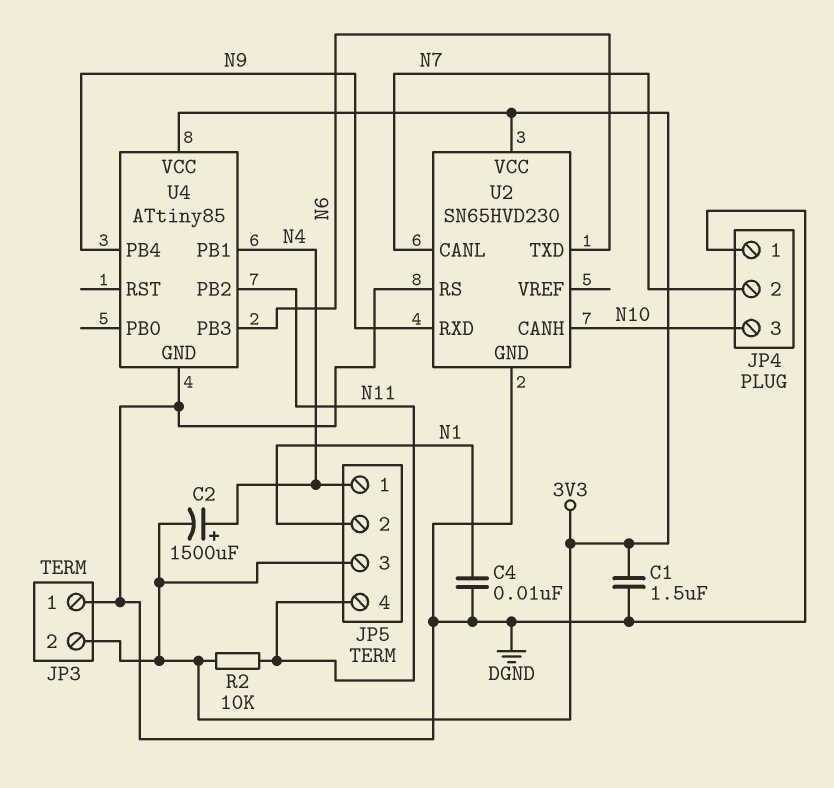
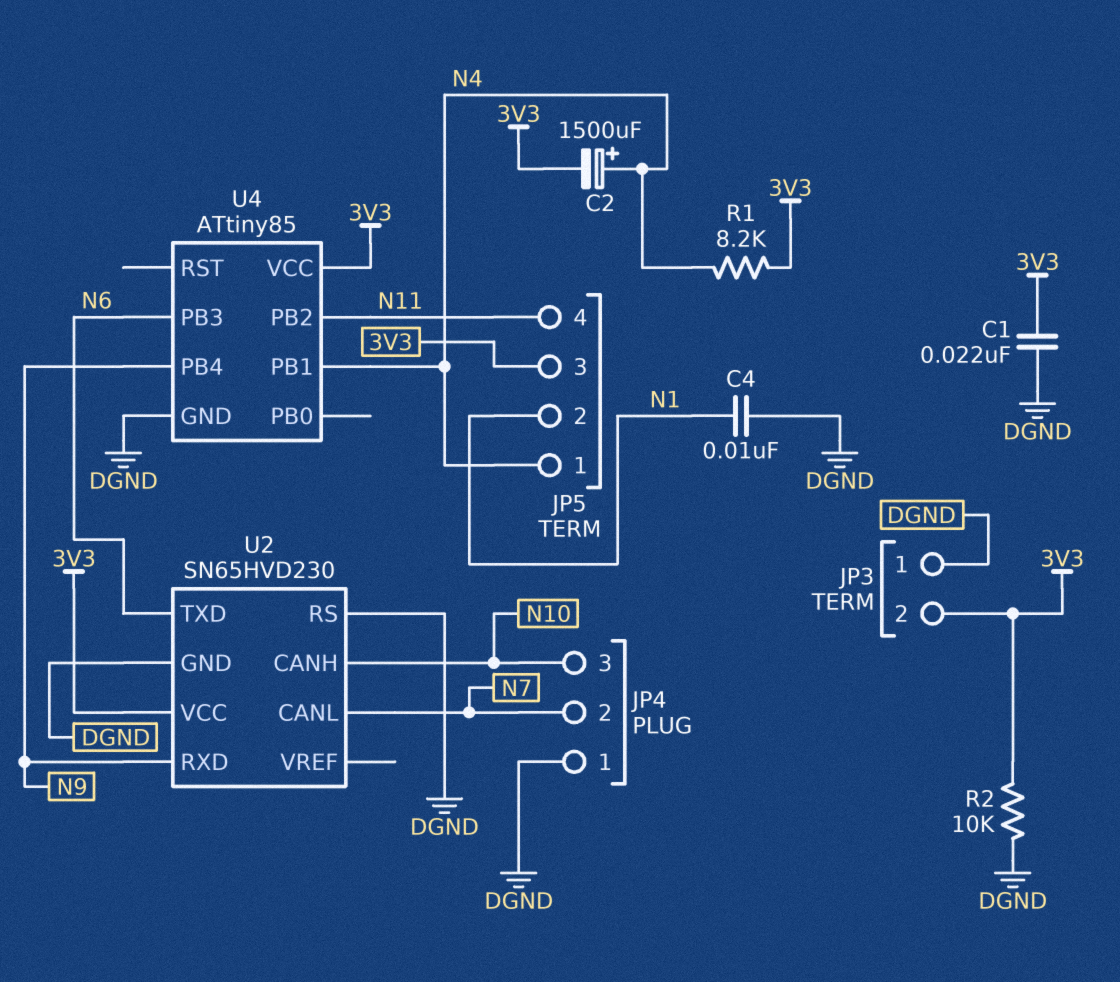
C1: 1.5uF (3V3, DGND) -> 22nF (3V3, DGND)
R1: none -> 8.2k (3V3, N4)
R2: 10k (3V3, N11) -> 10k (3V3, DGND)

